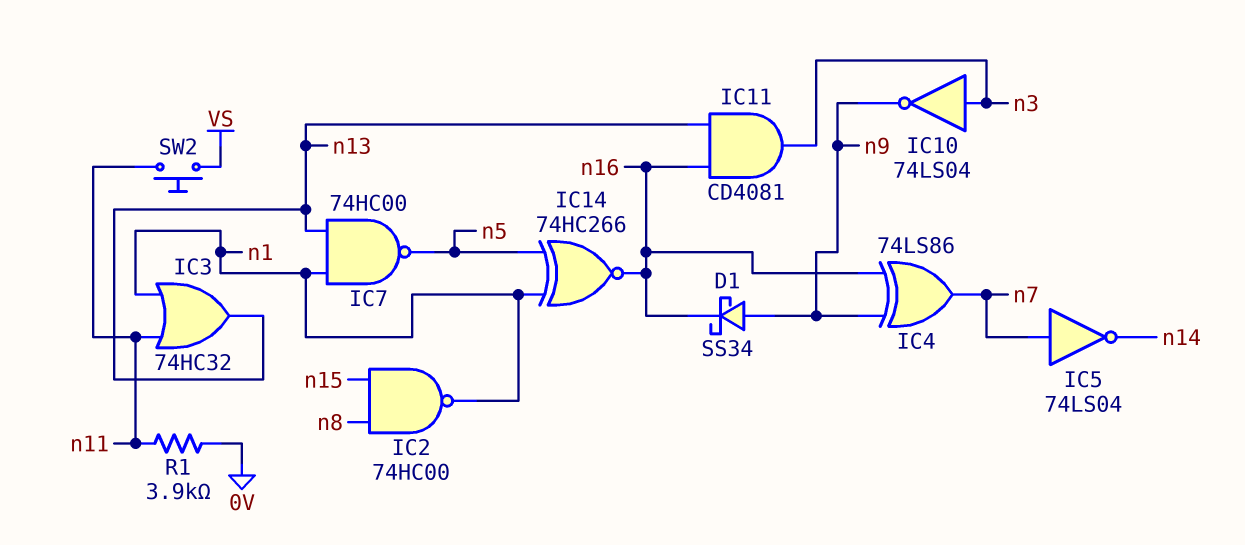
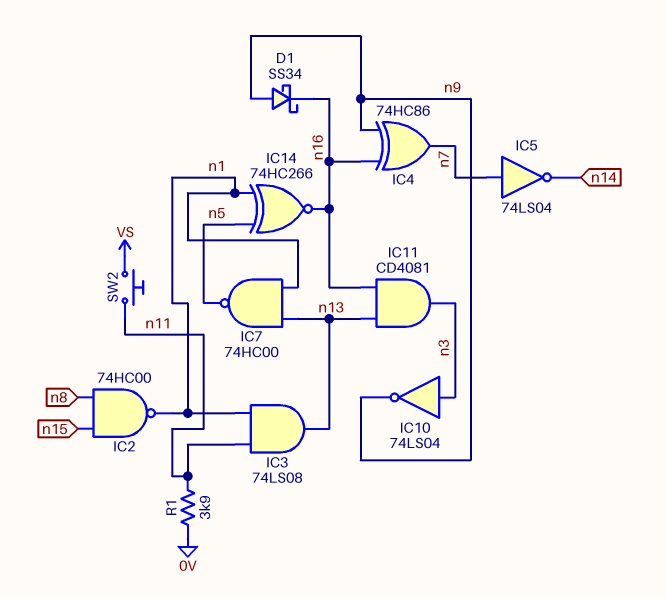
IC3: OR 74HC32 (in n1, in n11, out n13) -> AND 74LS08 (in n1, in n11, out n13)
IC4: XOR 74LS86 (in n9, in n16, out n7) -> XOR 74HC86 (in n9, in n16, out n7)

